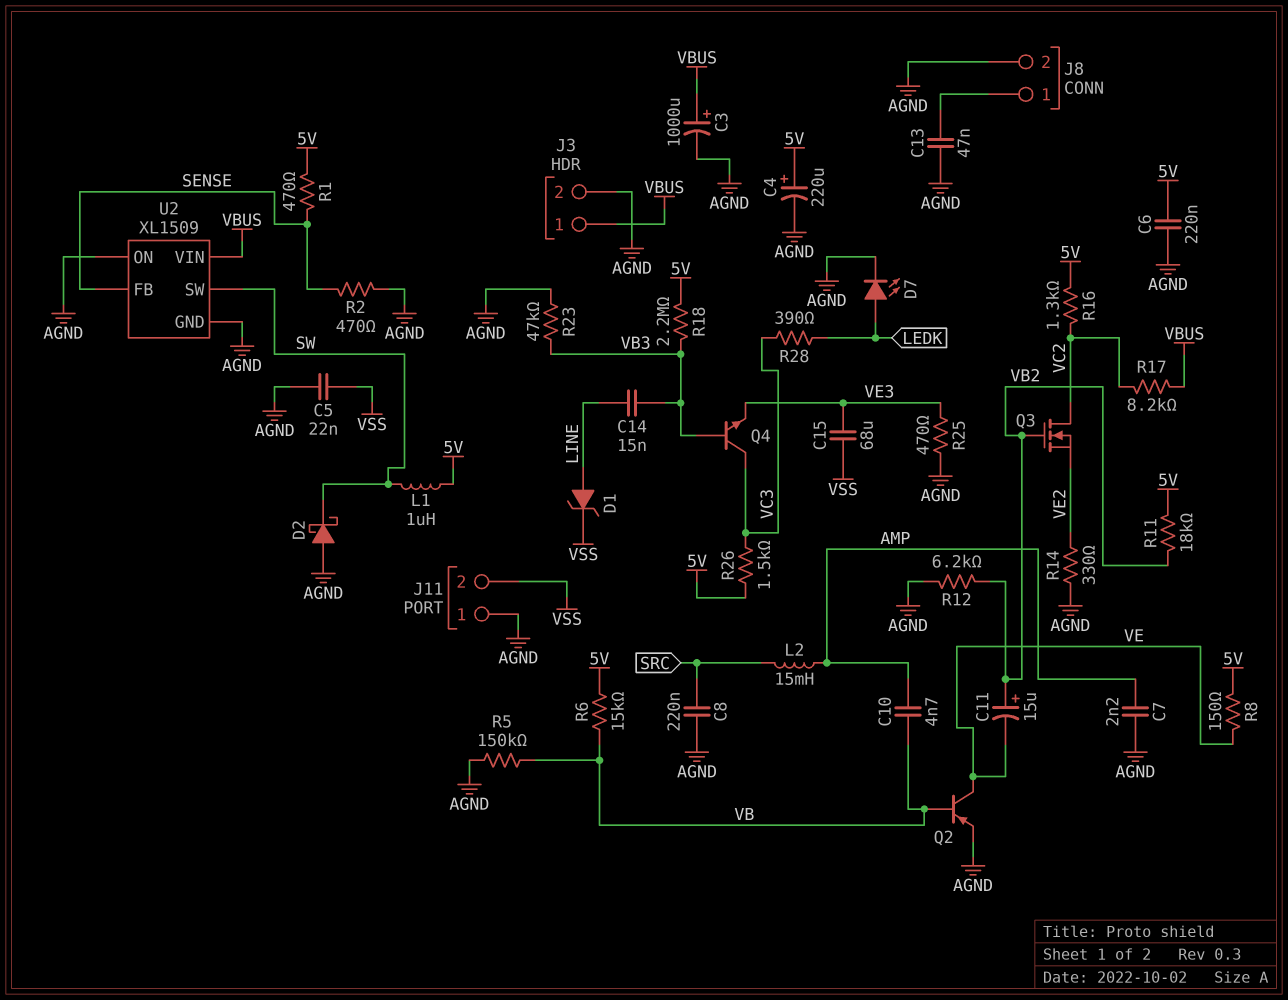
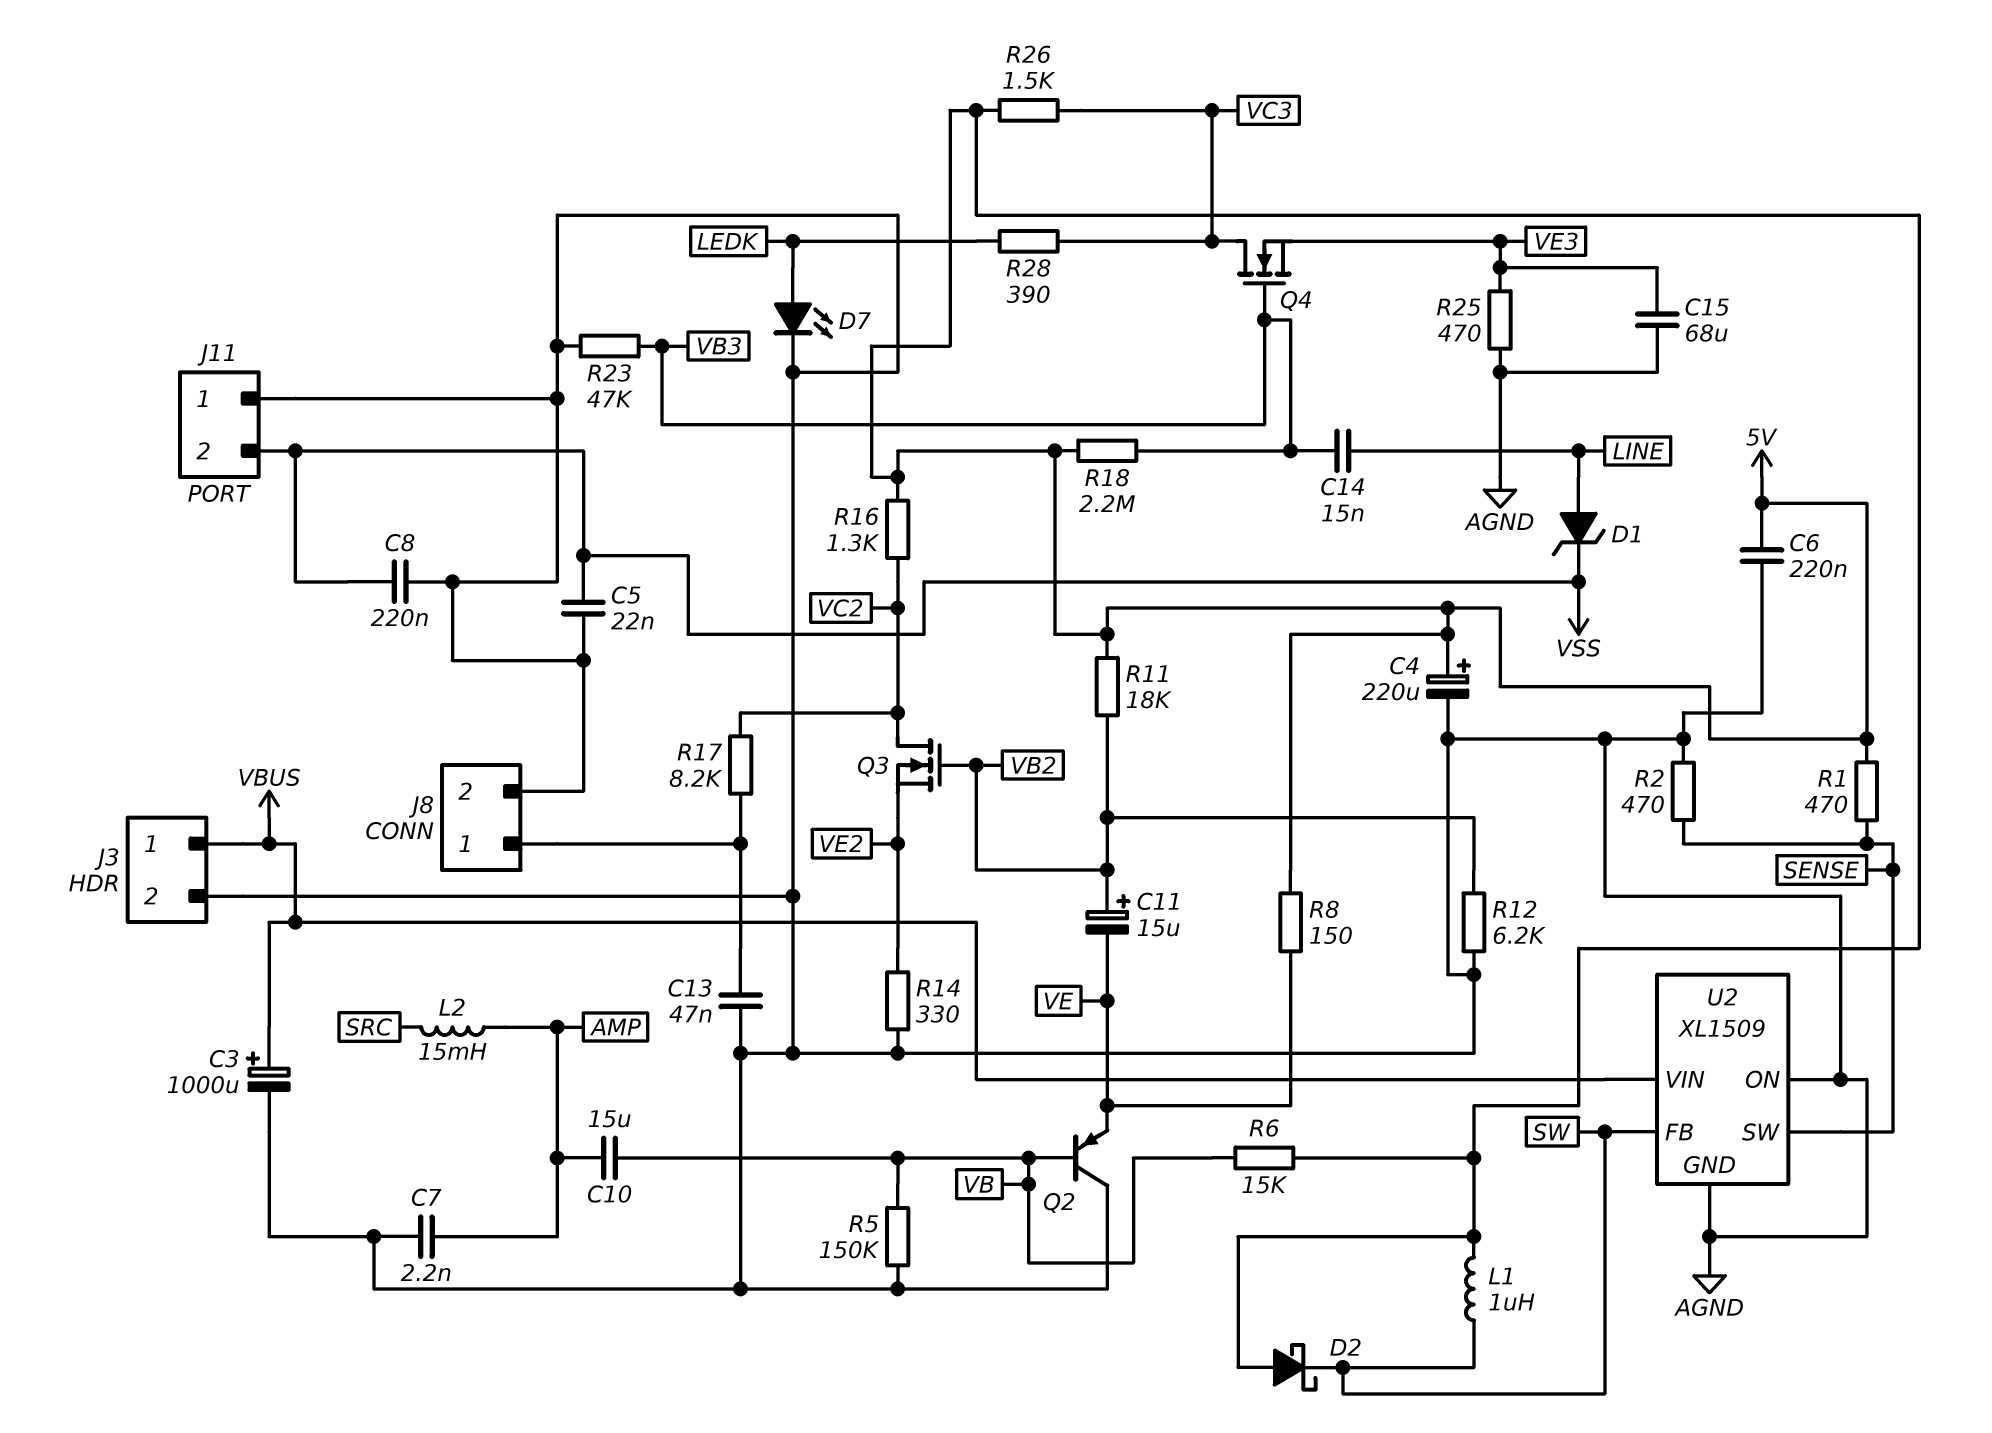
C8: 220nF (AGND, SRC) -> 220nF (AGND, VSS)
C10: 4.7nF (AMP, VB) -> 15uF (AMP, VB)
C15: 68uF (VE3, VSS) -> 68uF (AGND, VE3)
D2: schottky (A AGND, K SW) -> schottky (A 5V, K SW)
Q2: PNP (B VB, C VE, E AGND) -> PNP (B VB, C AGND, E VE)
Q4: NPN (B VB3, C VC3, E VE3) -> NMOS (G VB3, D VC3, S VE3)
R17: 8.2k (VBUS, VC2) -> 8.2k (J8/1, VC2)
U2 pin FB: SENSE -> SW
U2 pin SW: SW -> SENSE

